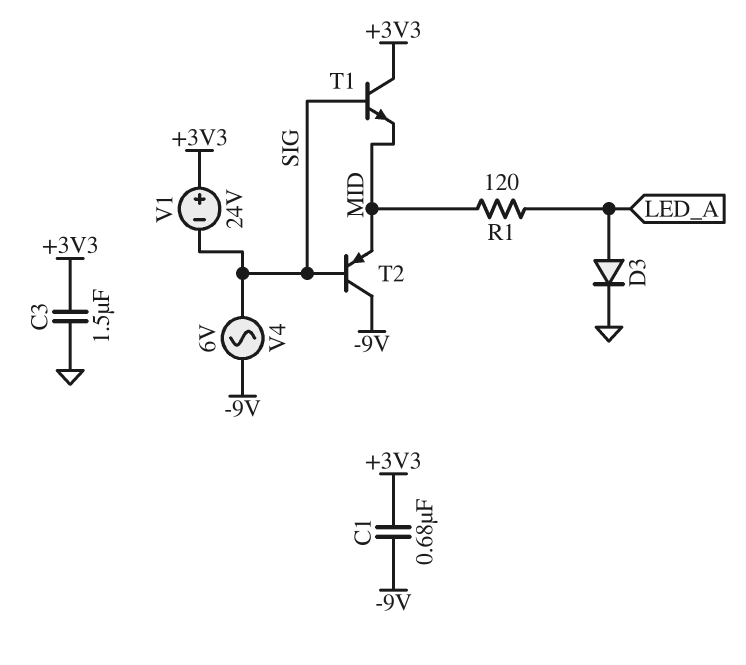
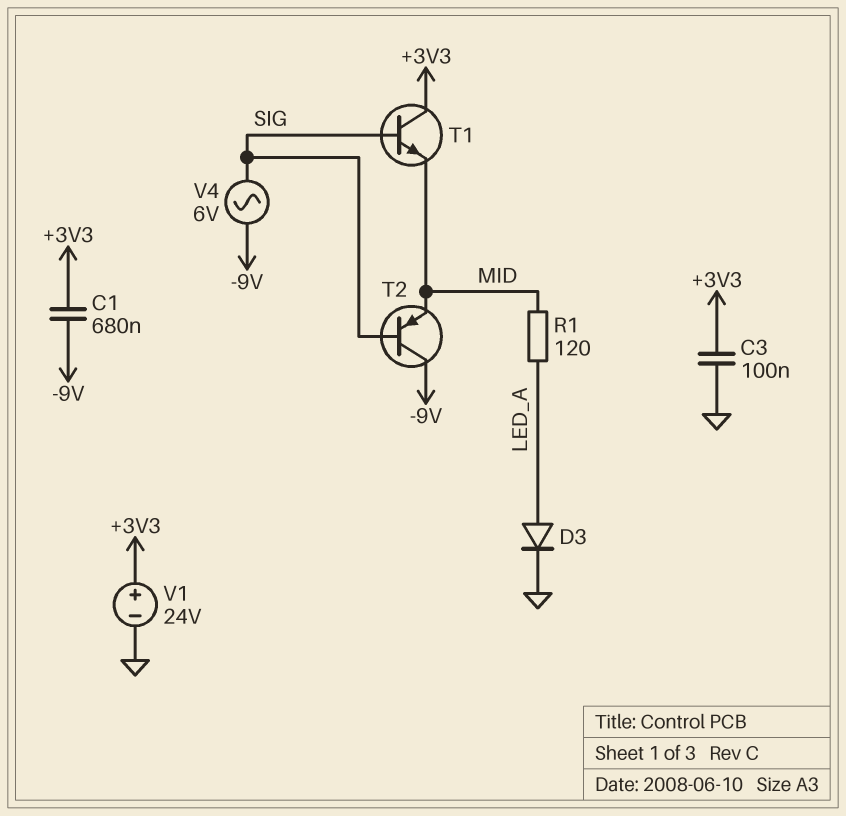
C3: 1.5uF (+3V3, GND) -> 100nF (+3V3, GND)
V1: 24V (plus +3V3, minus SIG) -> 24V (plus +3V3, minus GND)

